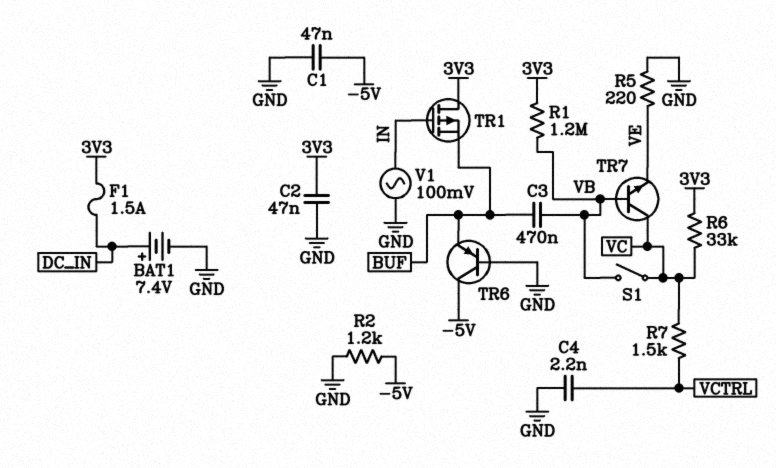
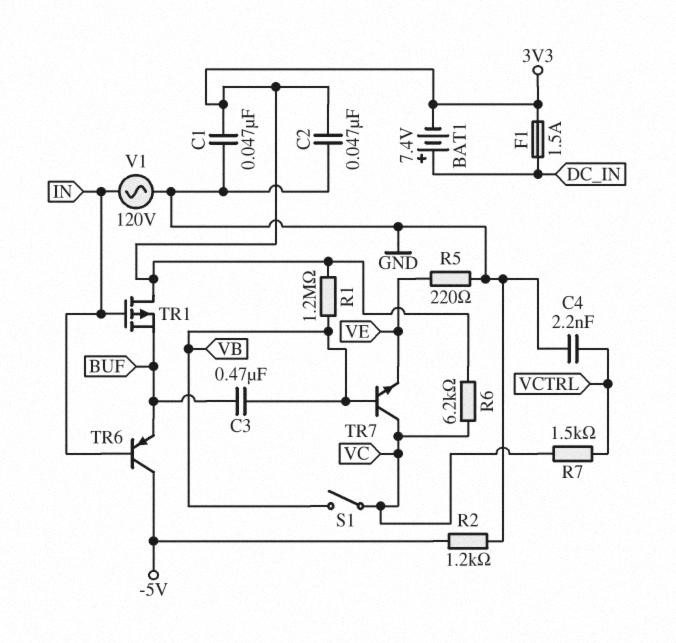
BAT1: 7.4V (plus DC_IN, minus GND) -> 7.4V (plus DC_IN, minus 3V3)
C1: 47nF (-5V, GND) -> 47nF (3V3, GND)
R6: 33k (3V3, VC) -> 6.2k (3V3, VC)
TR6: PNP (B GND, C -5V, E BUF) -> PNP (B IN, C -5V, E BUF)
V1: AC 100mV (GND, IN) -> AC 120V (GND, IN)

